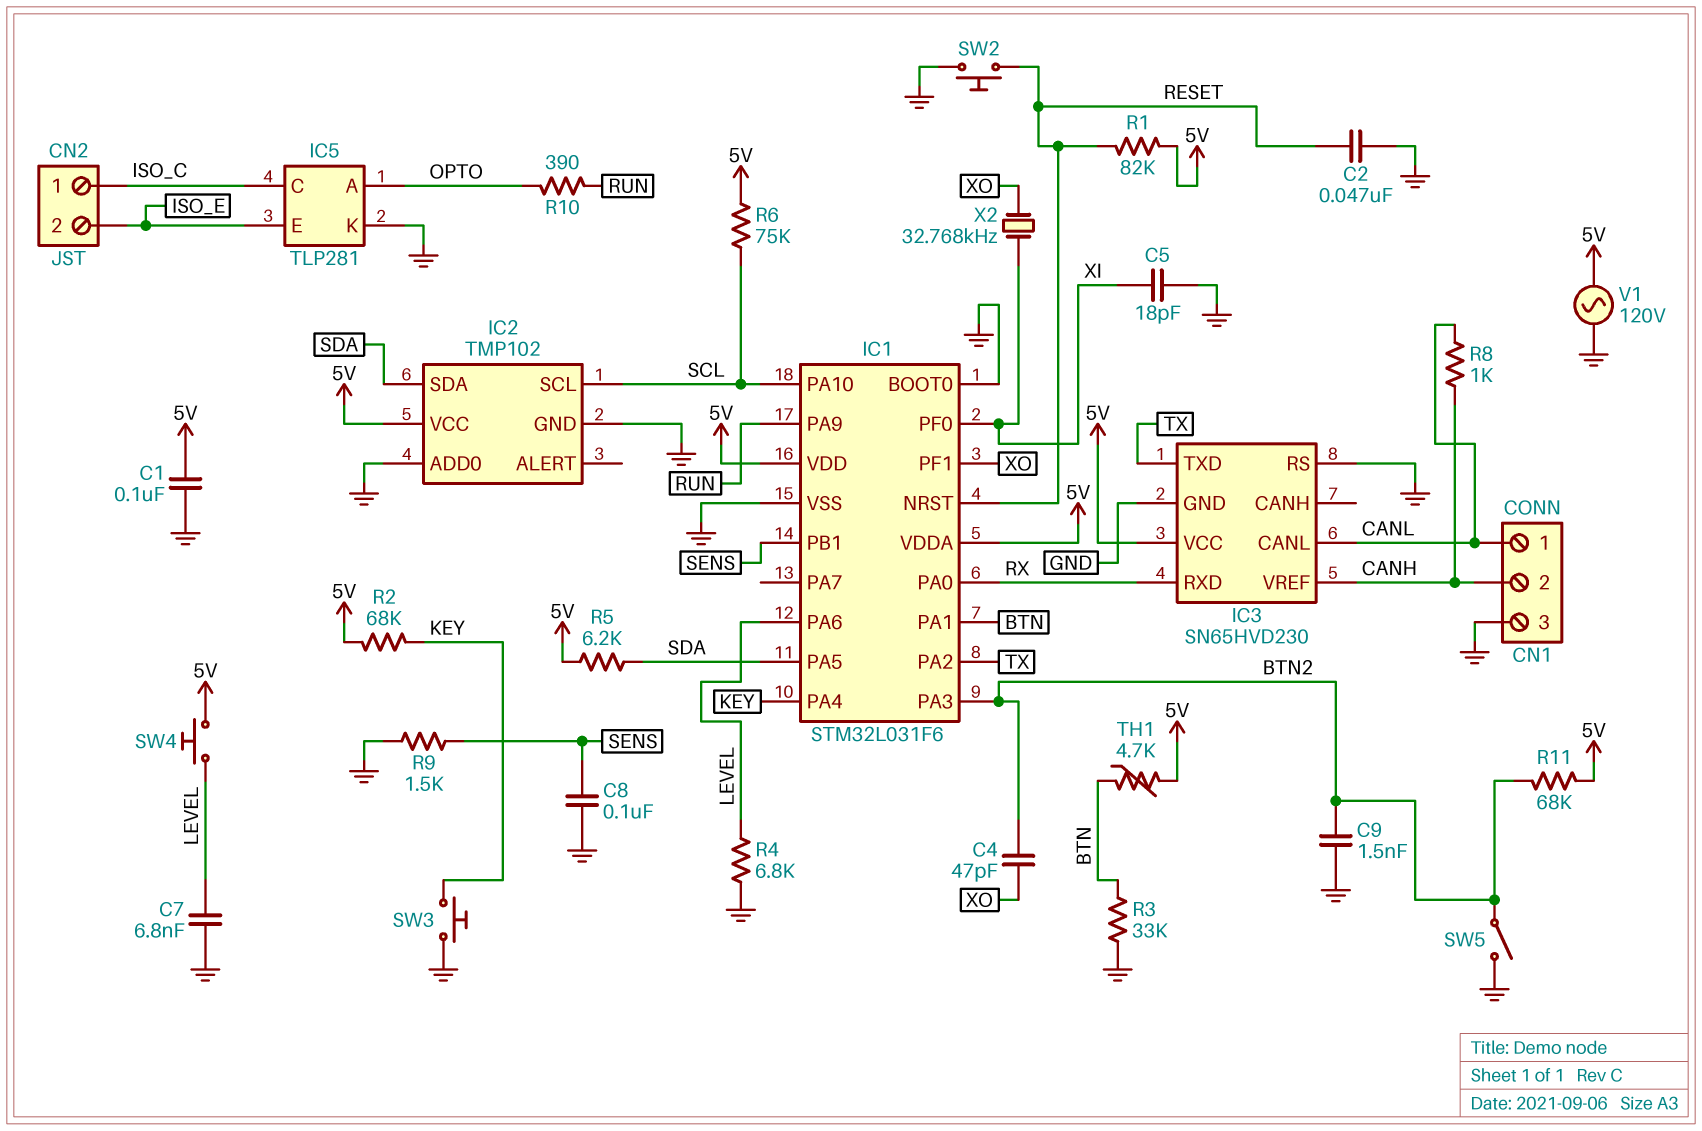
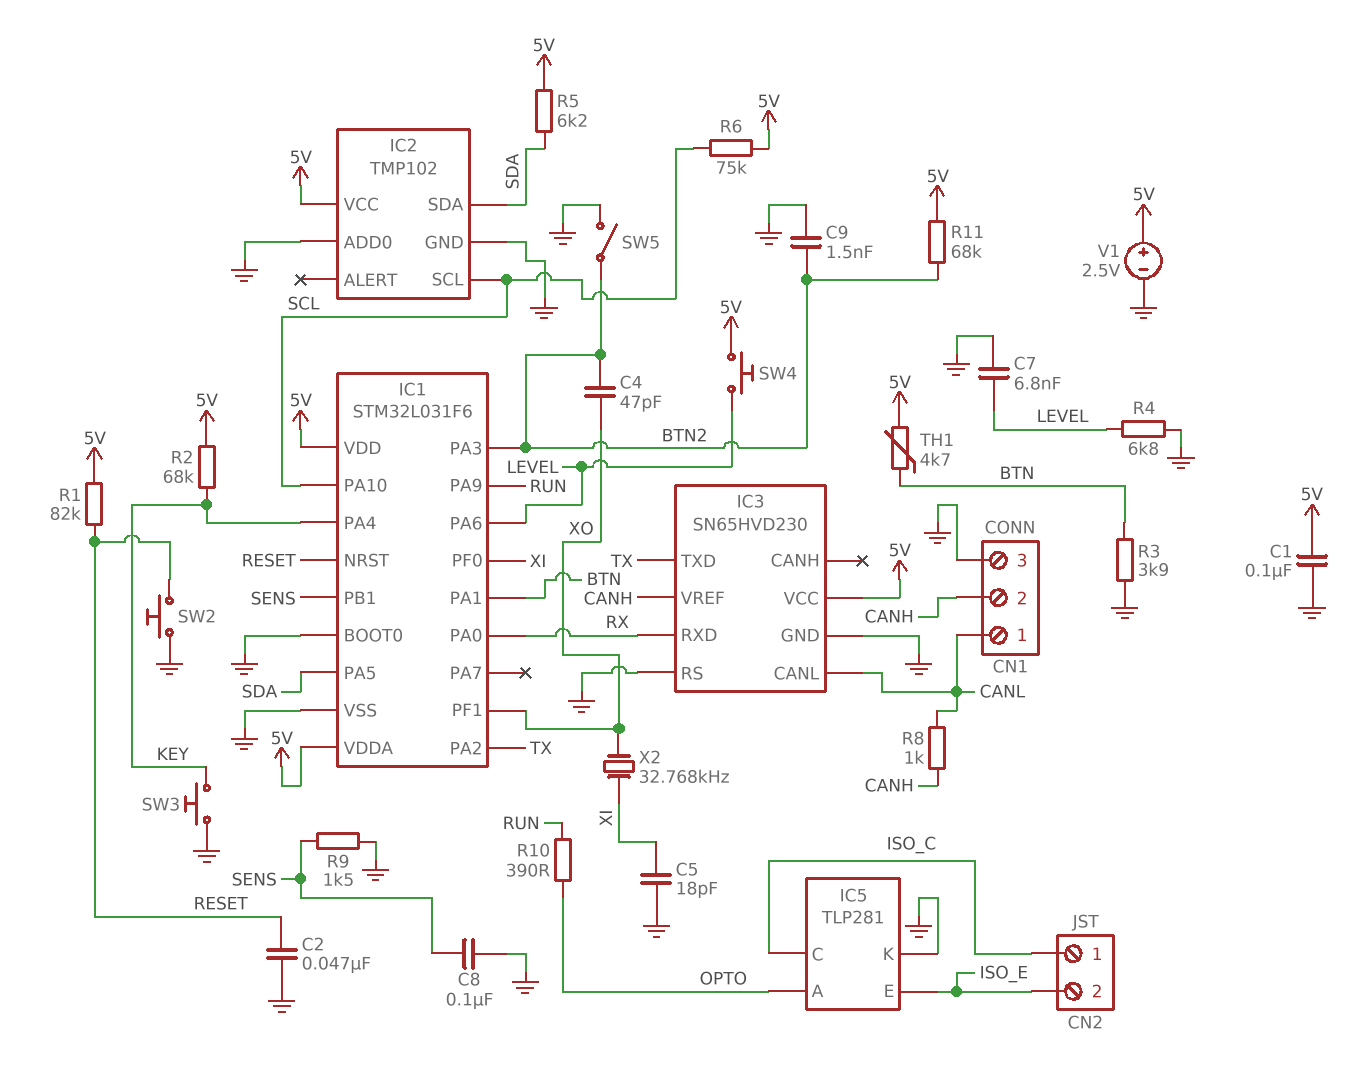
R3: 33k (BTN, GND) -> 3.9k (BTN, GND)
V1: AC 120V (5V, GND) -> 2.5V (plus 5V, minus GND)

